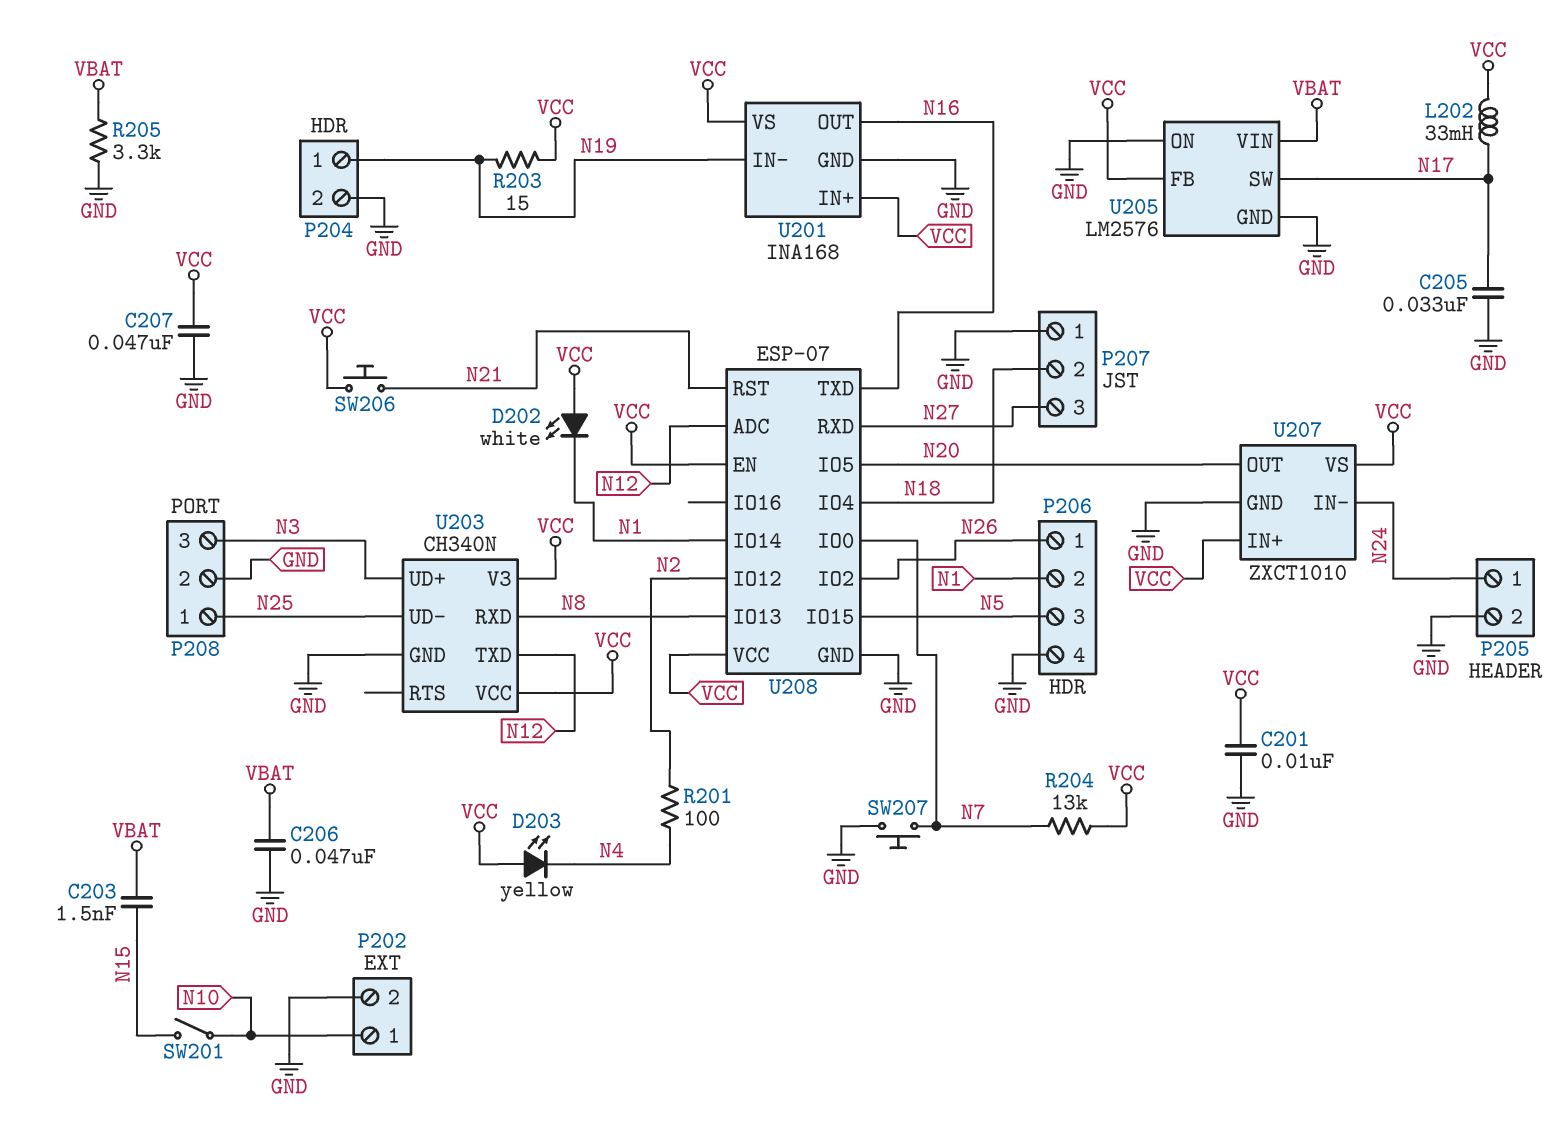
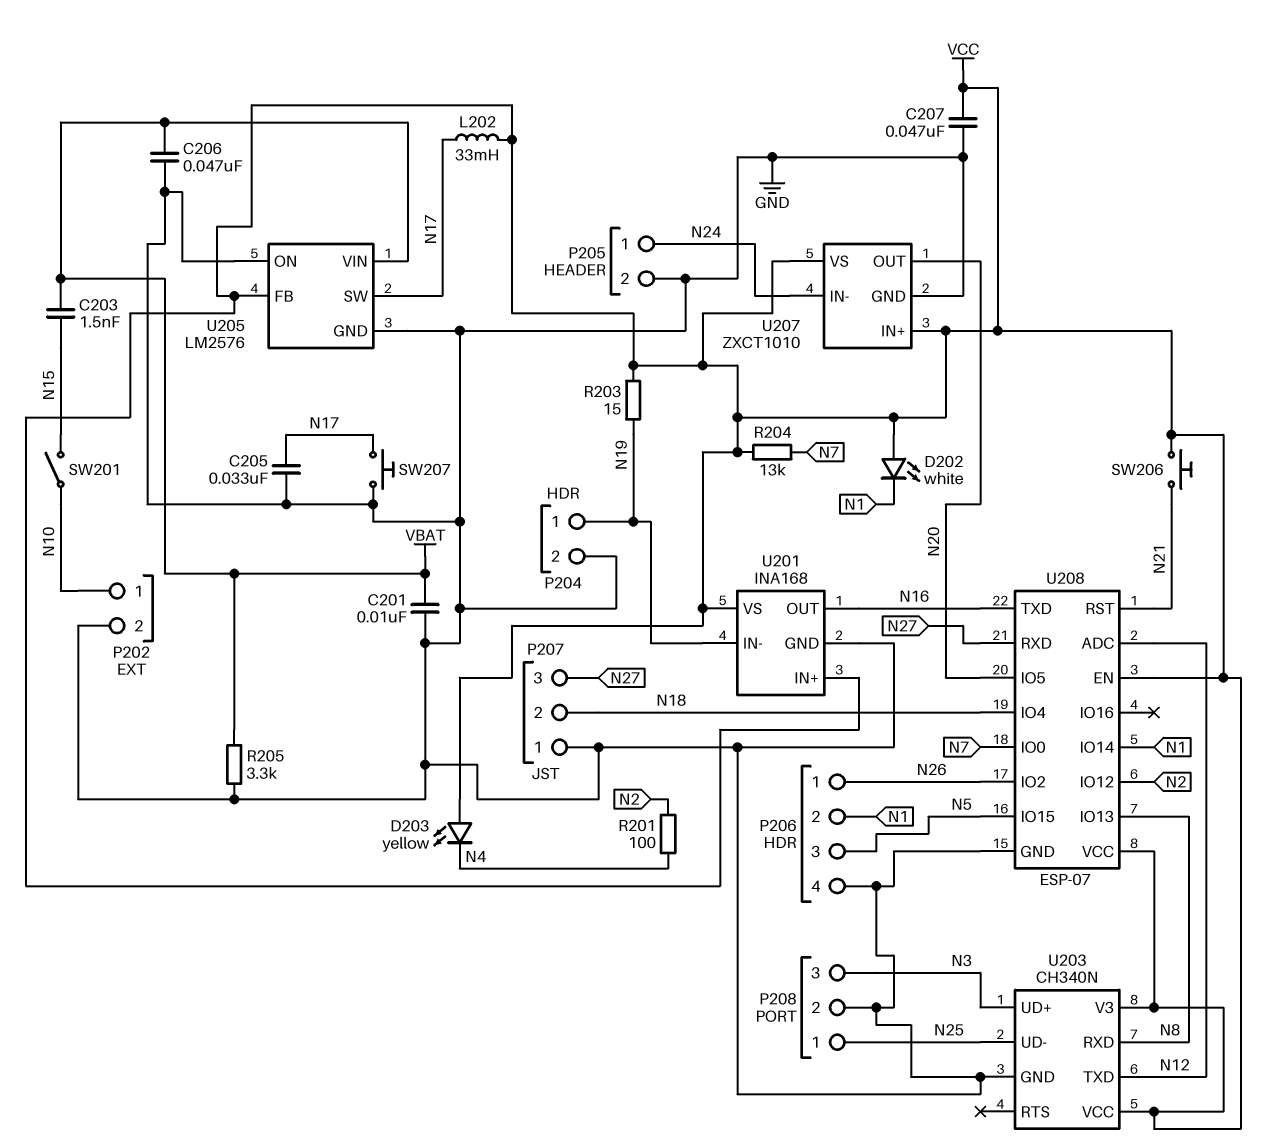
C201: 10nF (GND, VCC) -> 10nF (GND, VBAT)
SW207: button (GND, N7) -> button (GND, N17)

